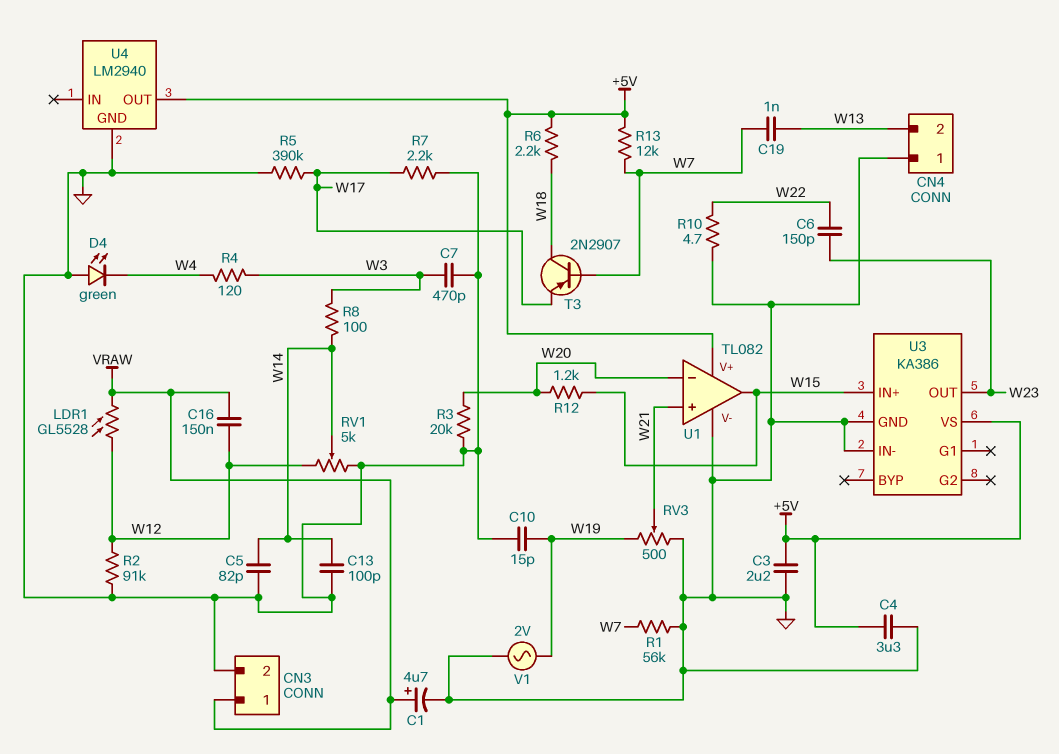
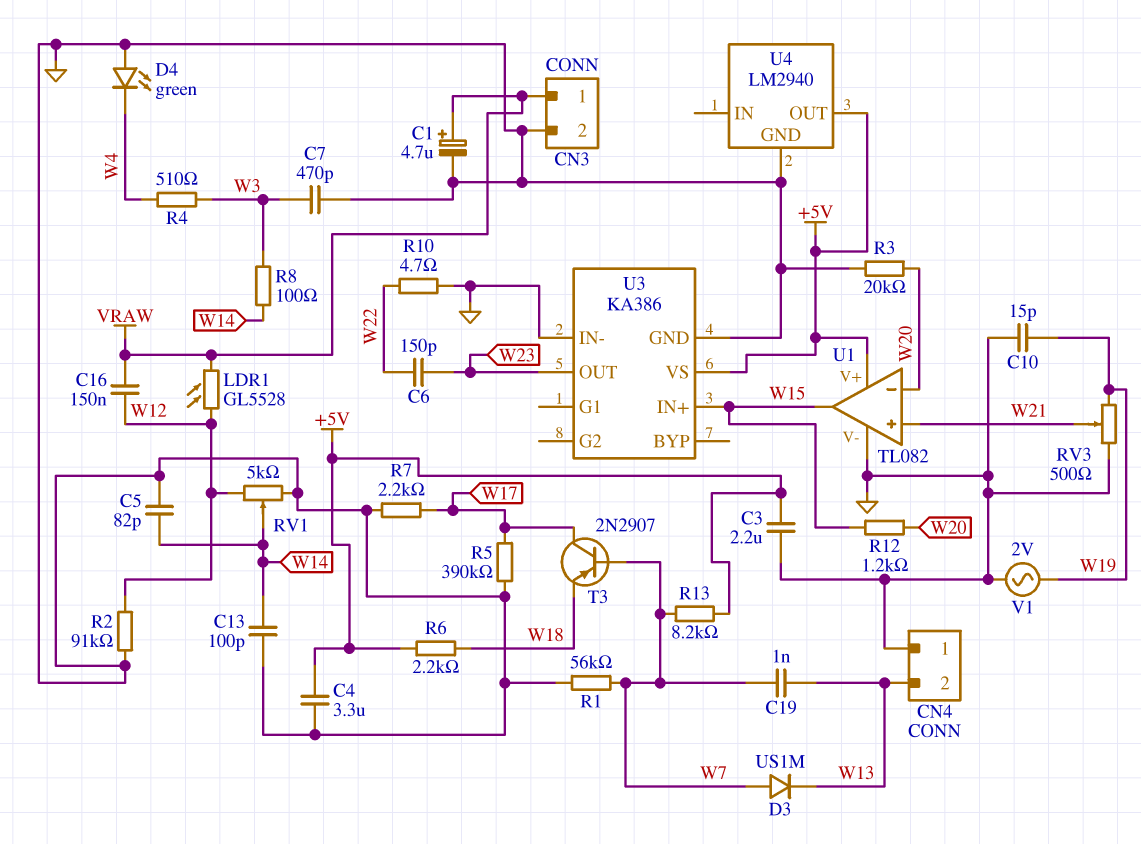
D3: none -> diode US1M (A W7, K W13)
R4: 120 (W3, W4) -> 510 (W3, W4)
R13: 12k (+5V, W7) -> 8.2k (+5V, W7)
T3: PNP 2N2907 (B W7, C W18, E W17) -> PNP 2N2907 (B W7, C W17, E W18)

